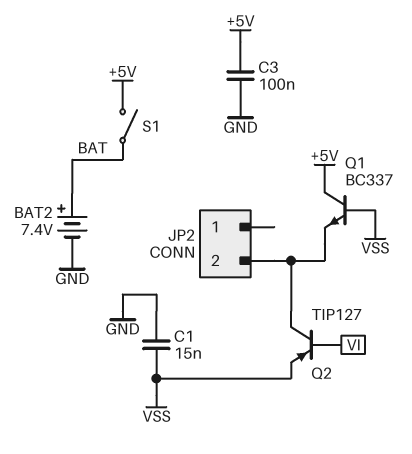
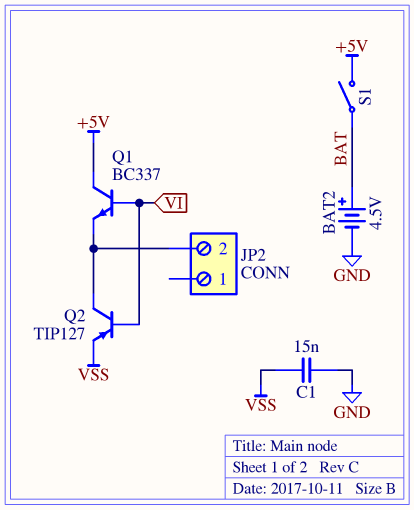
BAT2: 7.4V (plus BAT, minus GND) -> 4.5V (plus BAT, minus GND)
C3: 100nF (+5V, GND) -> none
Q1: NPN BC337 (B VSS, C +5V, E JP2/2) -> NPN BC337 (B VI, C +5V, E JP2/2)

